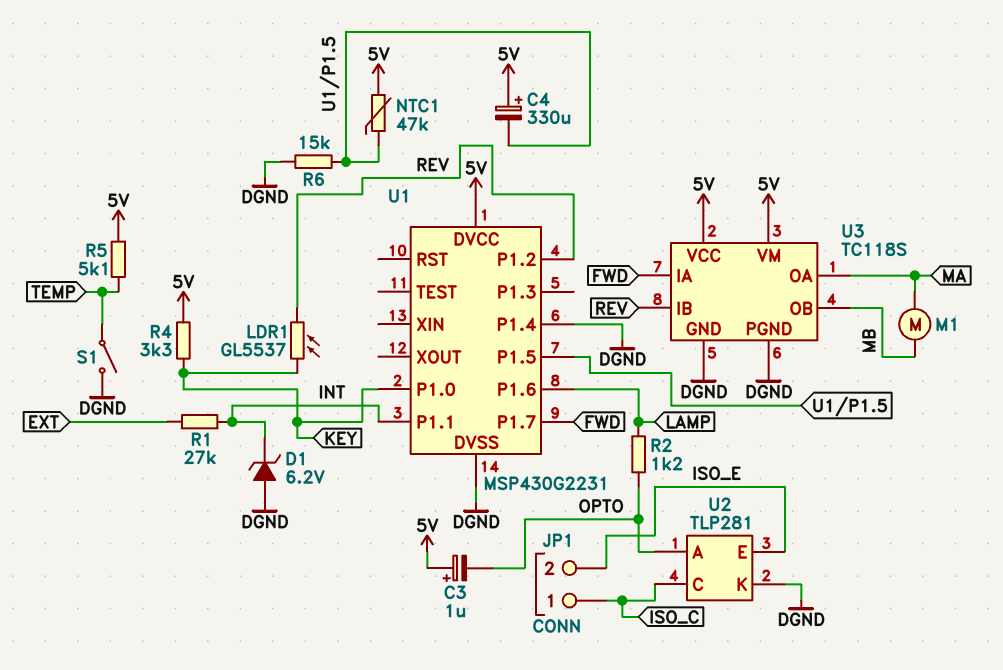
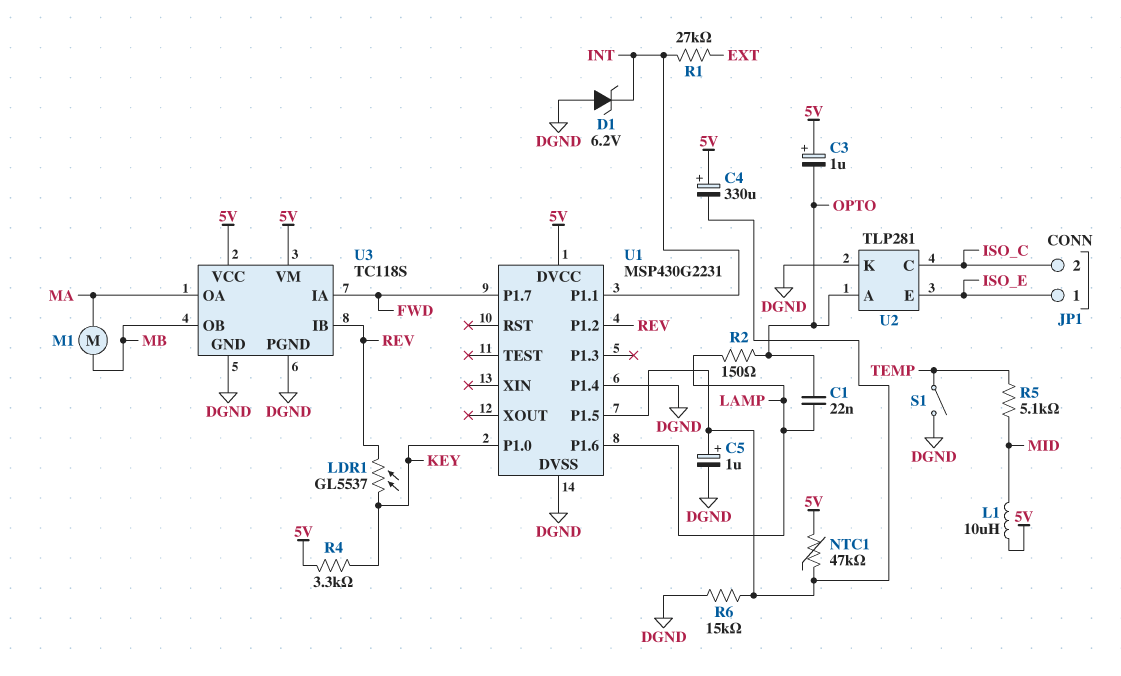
C1: none -> 22nF (LAMP, OPTO)
C5: none -> 1uF (plus U1/P1.5, minus DGND)
JP1 pin 1: ISO_C -> ISO_E
JP1 pin 2: ISO_E -> ISO_C
L1: none -> 10uH (5V, MID)
R2: 1.2k (LAMP, OPTO) -> 150 (LAMP, OPTO)
R5: 5.1k (5V, TEMP) -> 5.1k (MID, TEMP)

